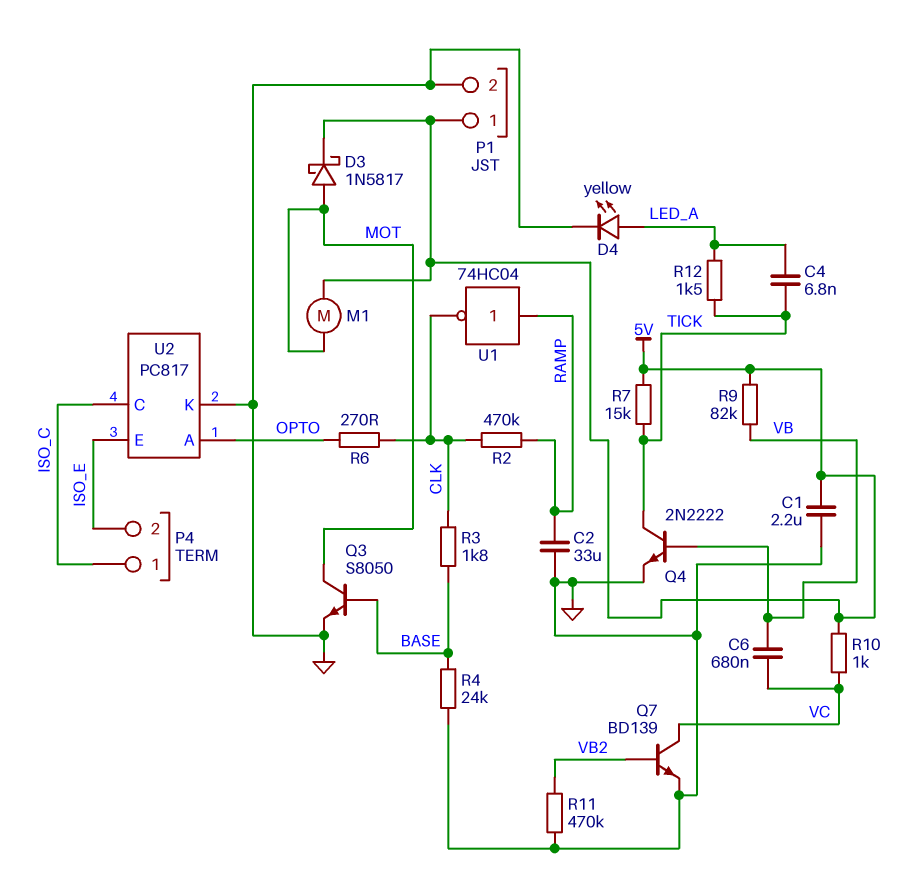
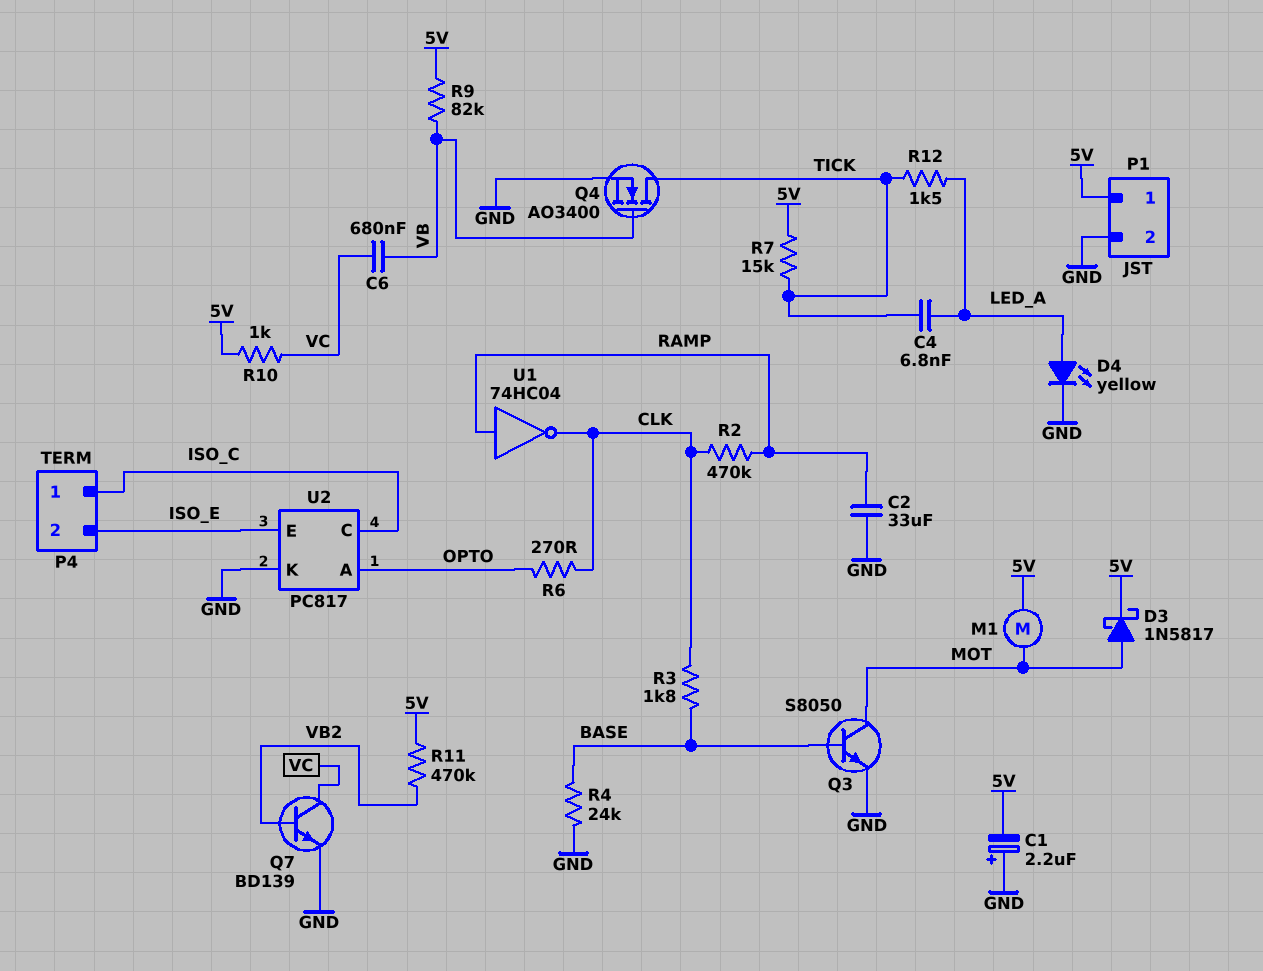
C1: 2.2uF (5V, GND) -> 2.2uF (plus GND, minus 5V)
Q4: NPN 2N2222 (B VB, C TICK, E GND) -> NMOS AO3400 (G VB, D TICK, S GND)
R11: 470k (GND, VB2) -> 470k (5V, VB2)

